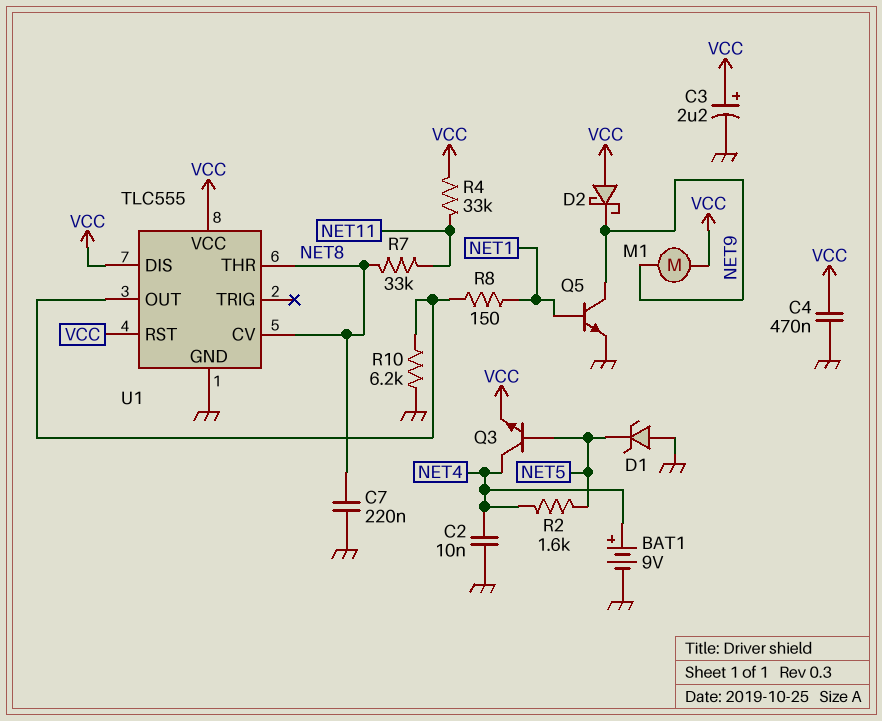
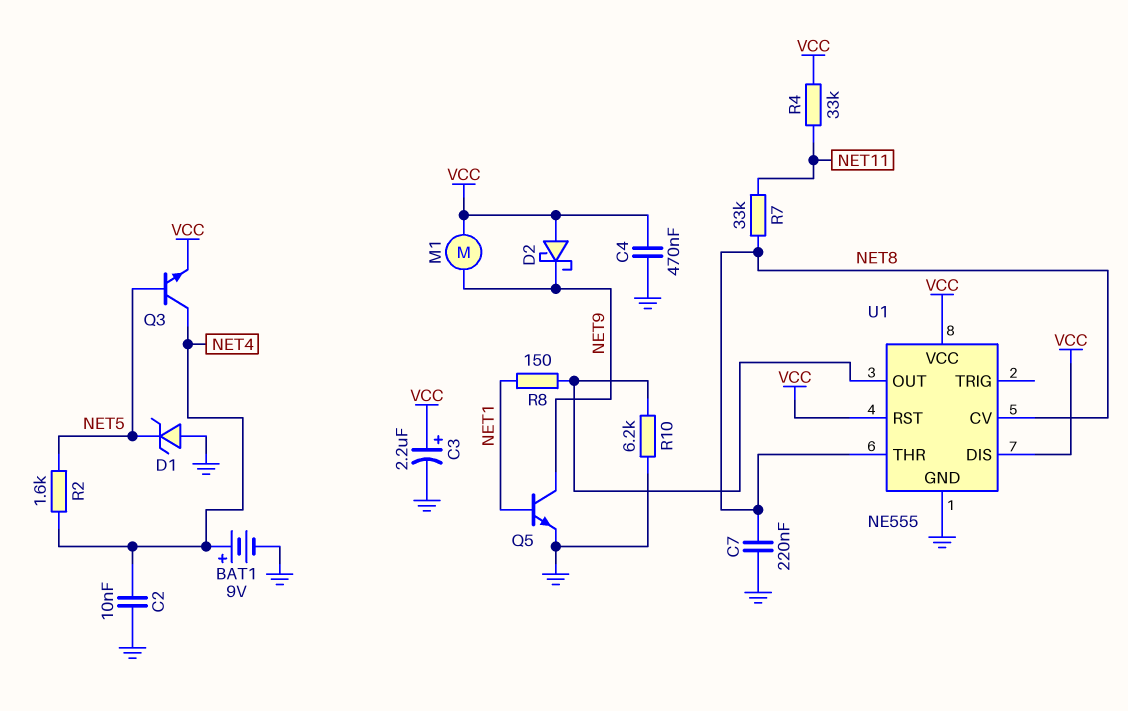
U1: TLC555 -> NE555

